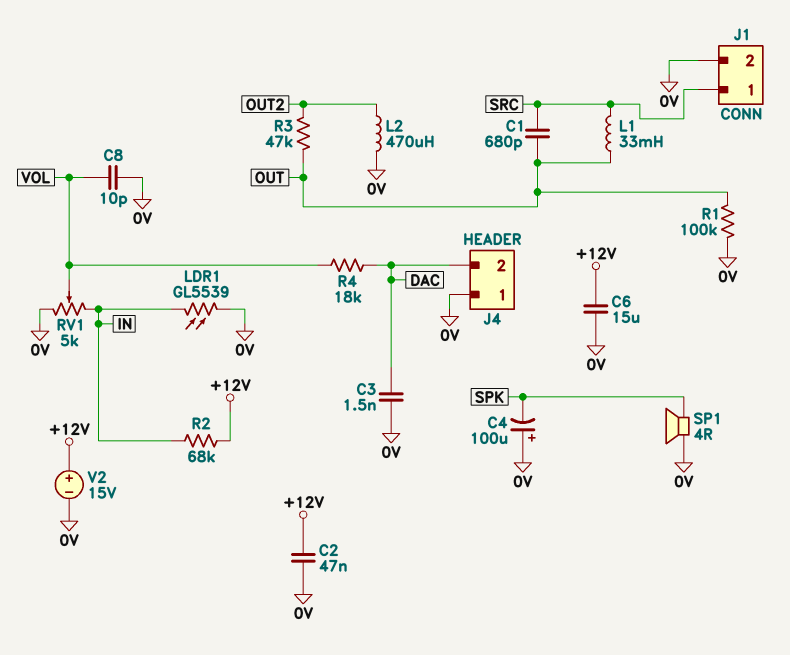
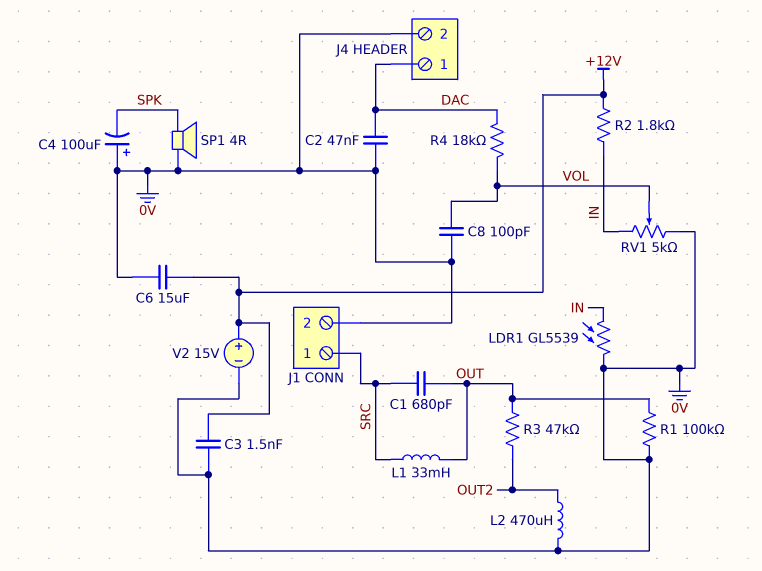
C2: 47nF (+12V, 0V) -> 47nF (0V, DAC)
C3: 1.5nF (0V, DAC) -> 1.5nF (+12V, 0V)
C8: 10pF (0V, VOL) -> 100pF (0V, VOL)
J4 pin 1: 0V -> DAC
J4 pin 2: DAC -> 0V
R2: 68k (+12V, IN) -> 1.8k (+12V, IN)

